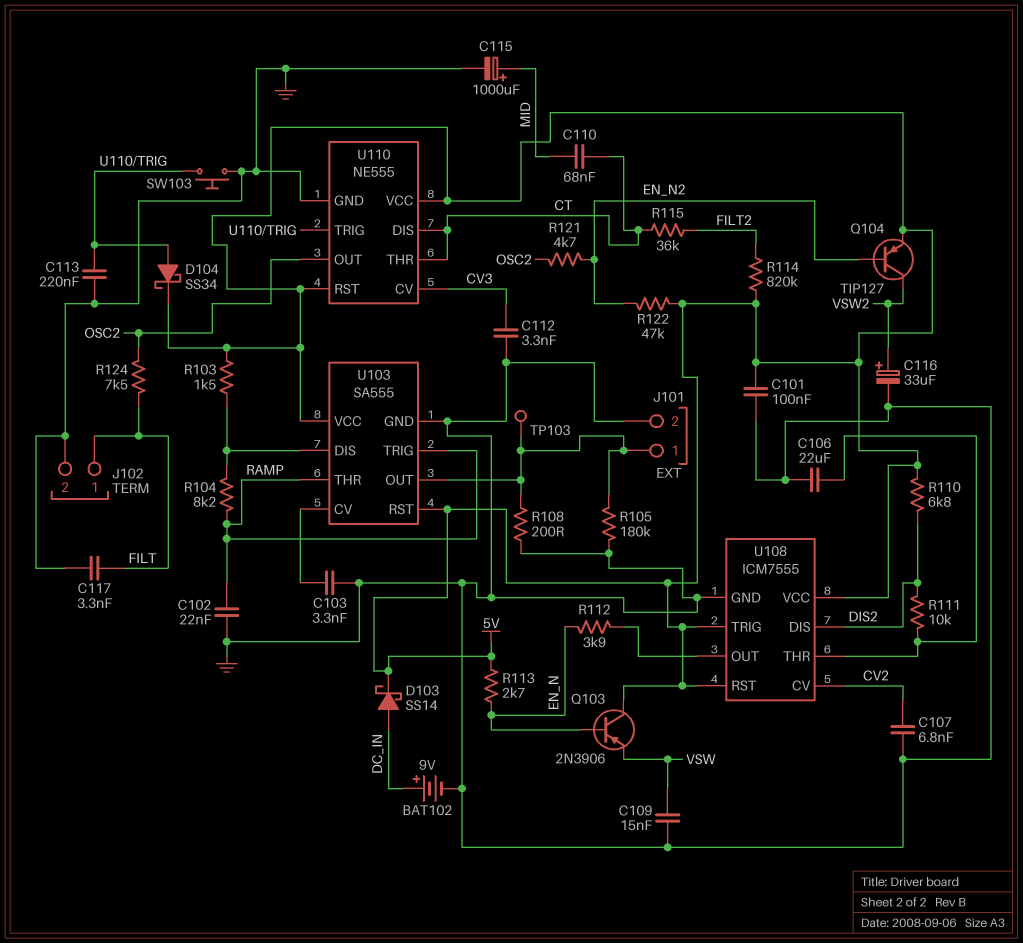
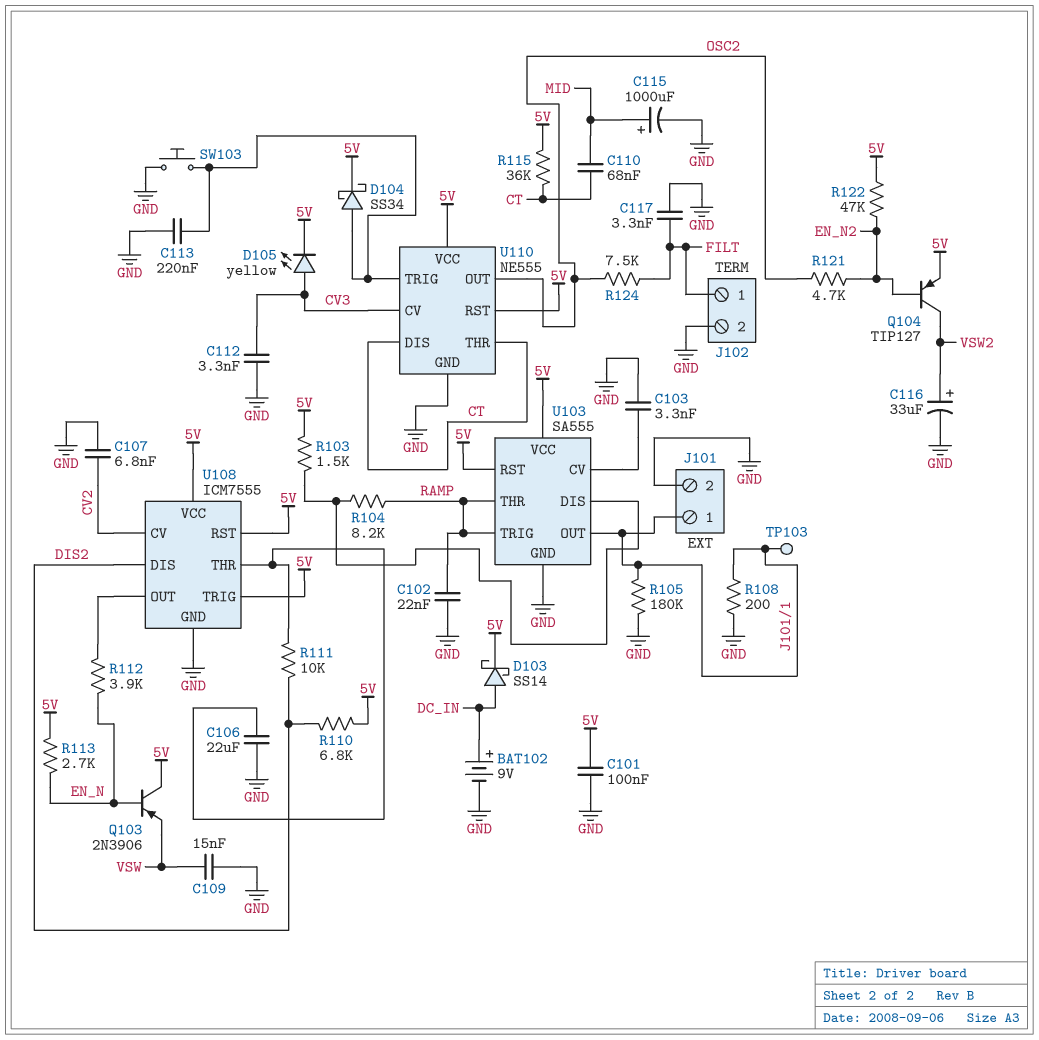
D105: none -> LED yellow (A CV3, K 5V)
R114: 820k (5V, FILT2) -> none
R115: 36k (CT, FILT2) -> 36k (5V, CT)

